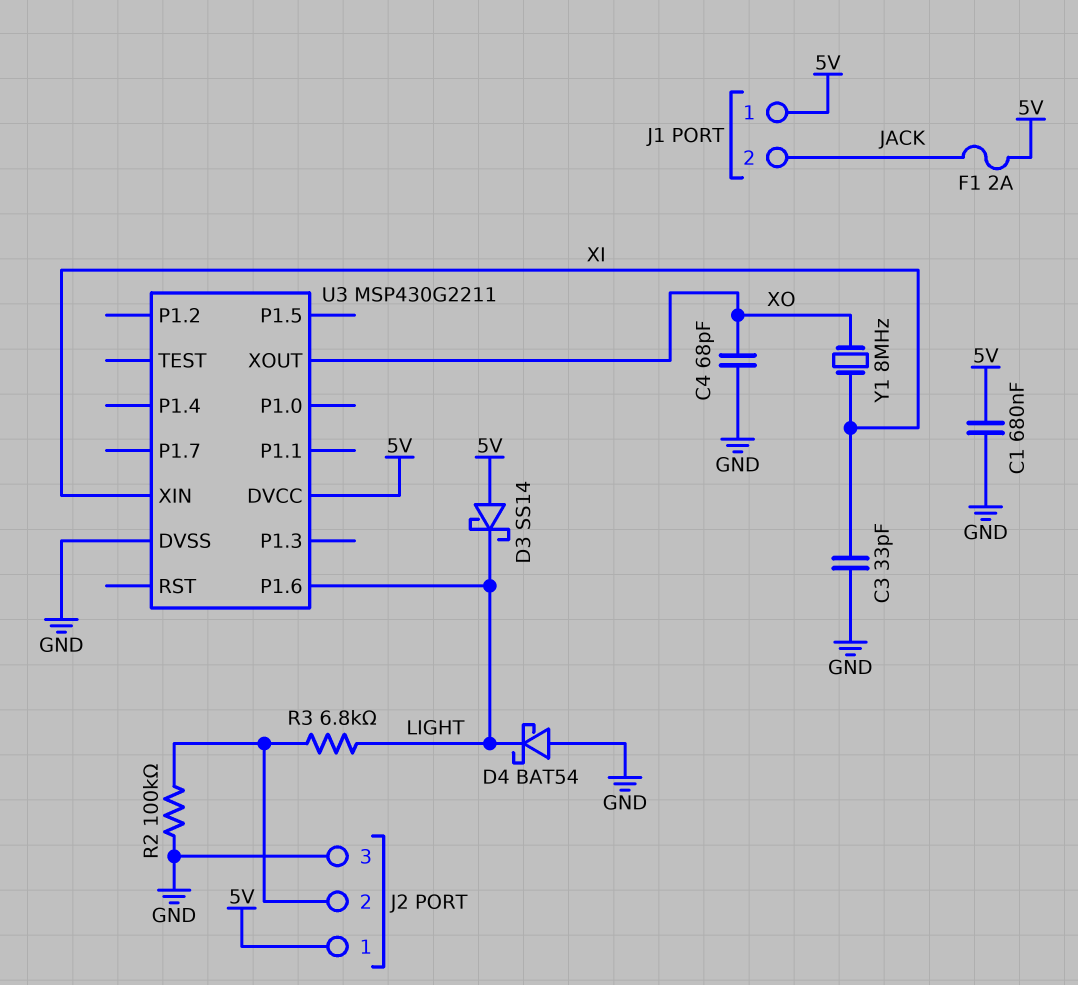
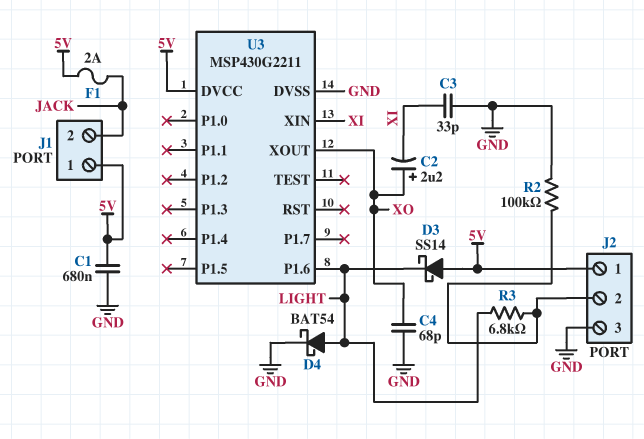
C2: none -> 2.2uF (plus XO, minus XI)
D4: schottky BAT54 (A GND, K LIGHT) -> schottky BAT54 (A LIGHT, K GND)
Y1: 8MHz (XI, XO) -> none

